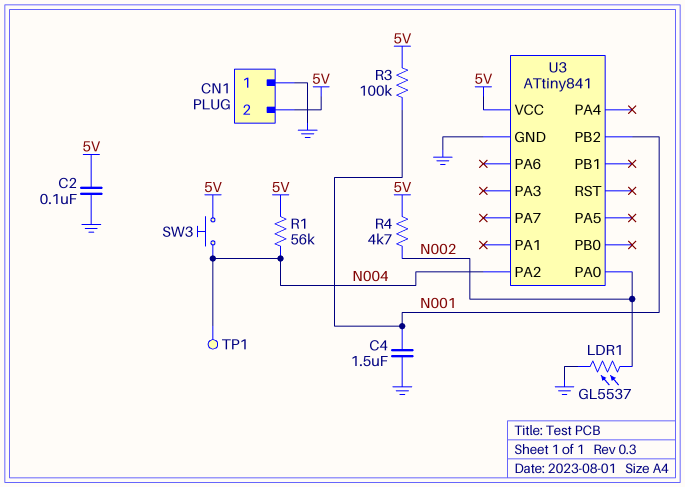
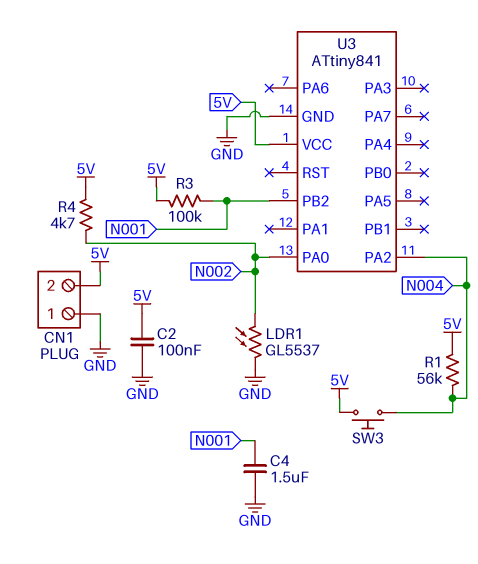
TP1: test point (N004) -> none

